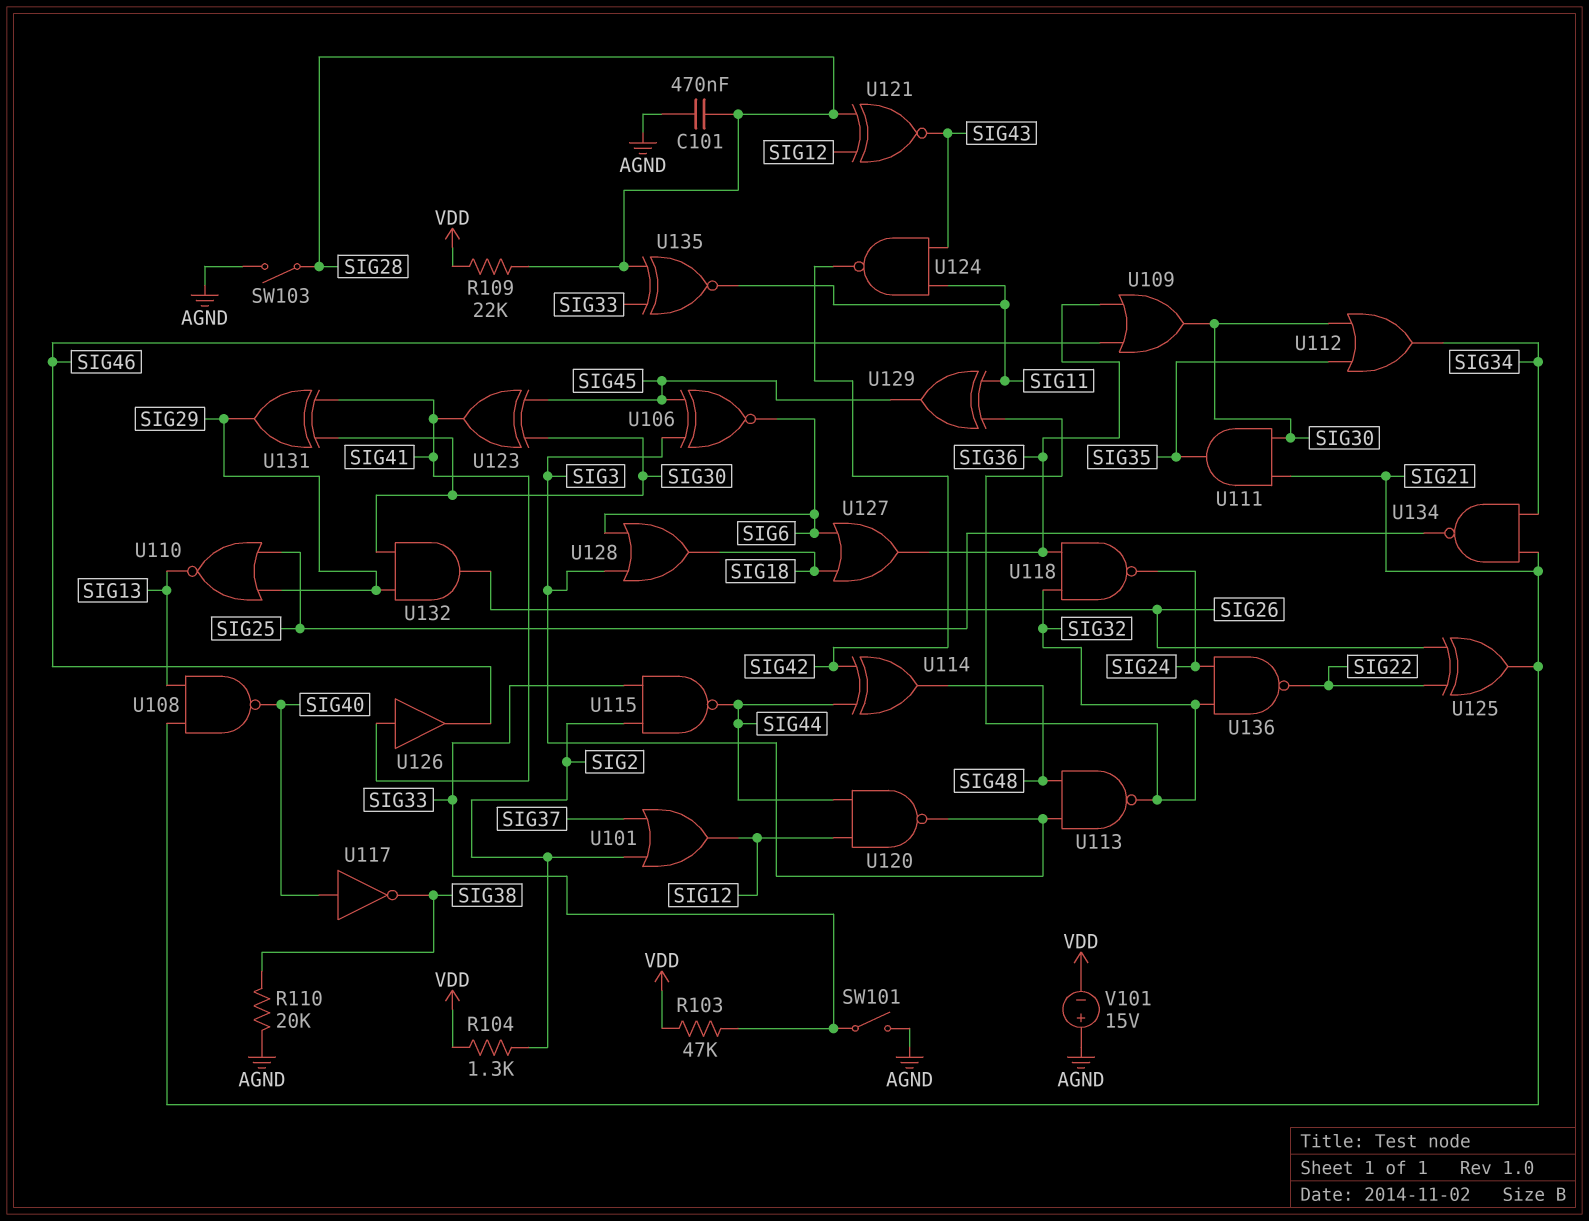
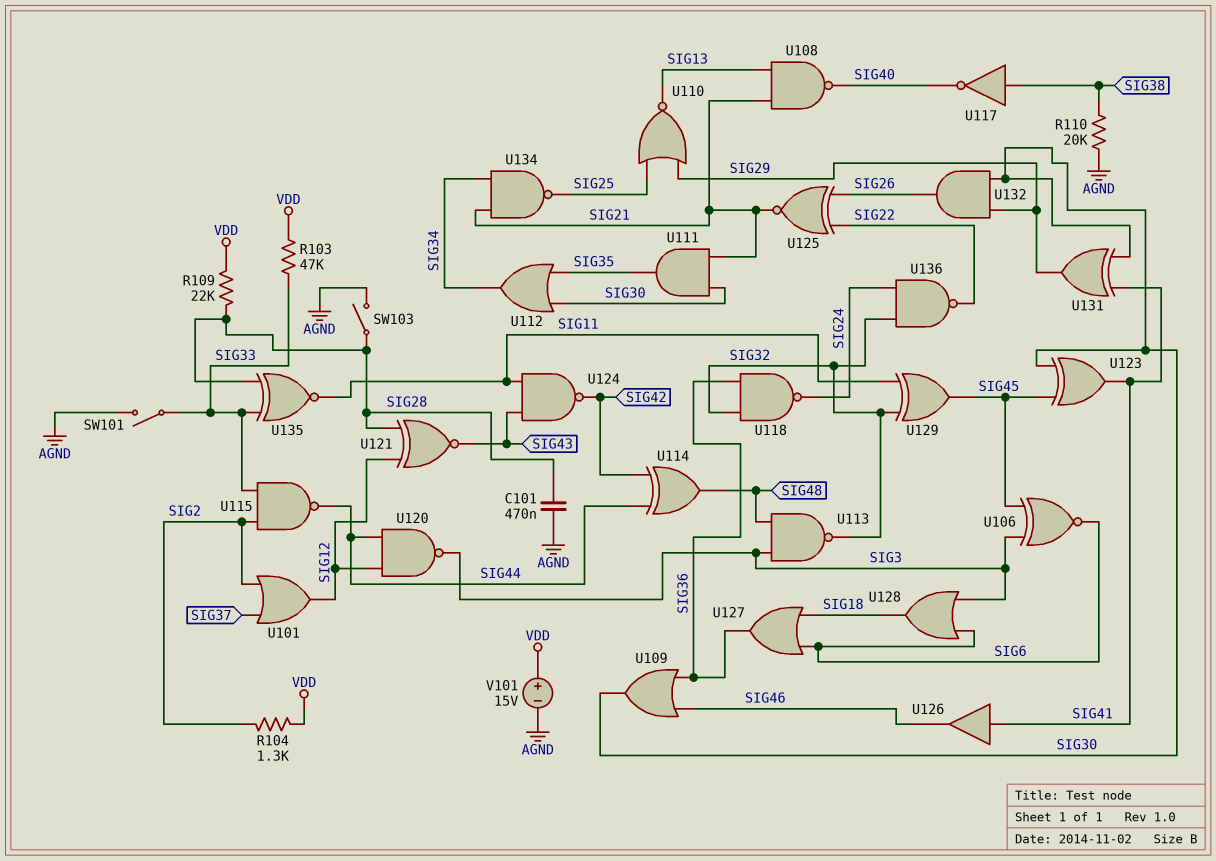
U117: NOT (in SIG40, out SIG38) -> NOT (in SIG38, out SIG40)
U125: XOR (in SIG22, in SIG26, out SIG21) -> XNOR (in SIG22, in SIG26, out SIG21)
V101: 15V (plus AGND, minus VDD) -> 15V (plus VDD, minus AGND)

